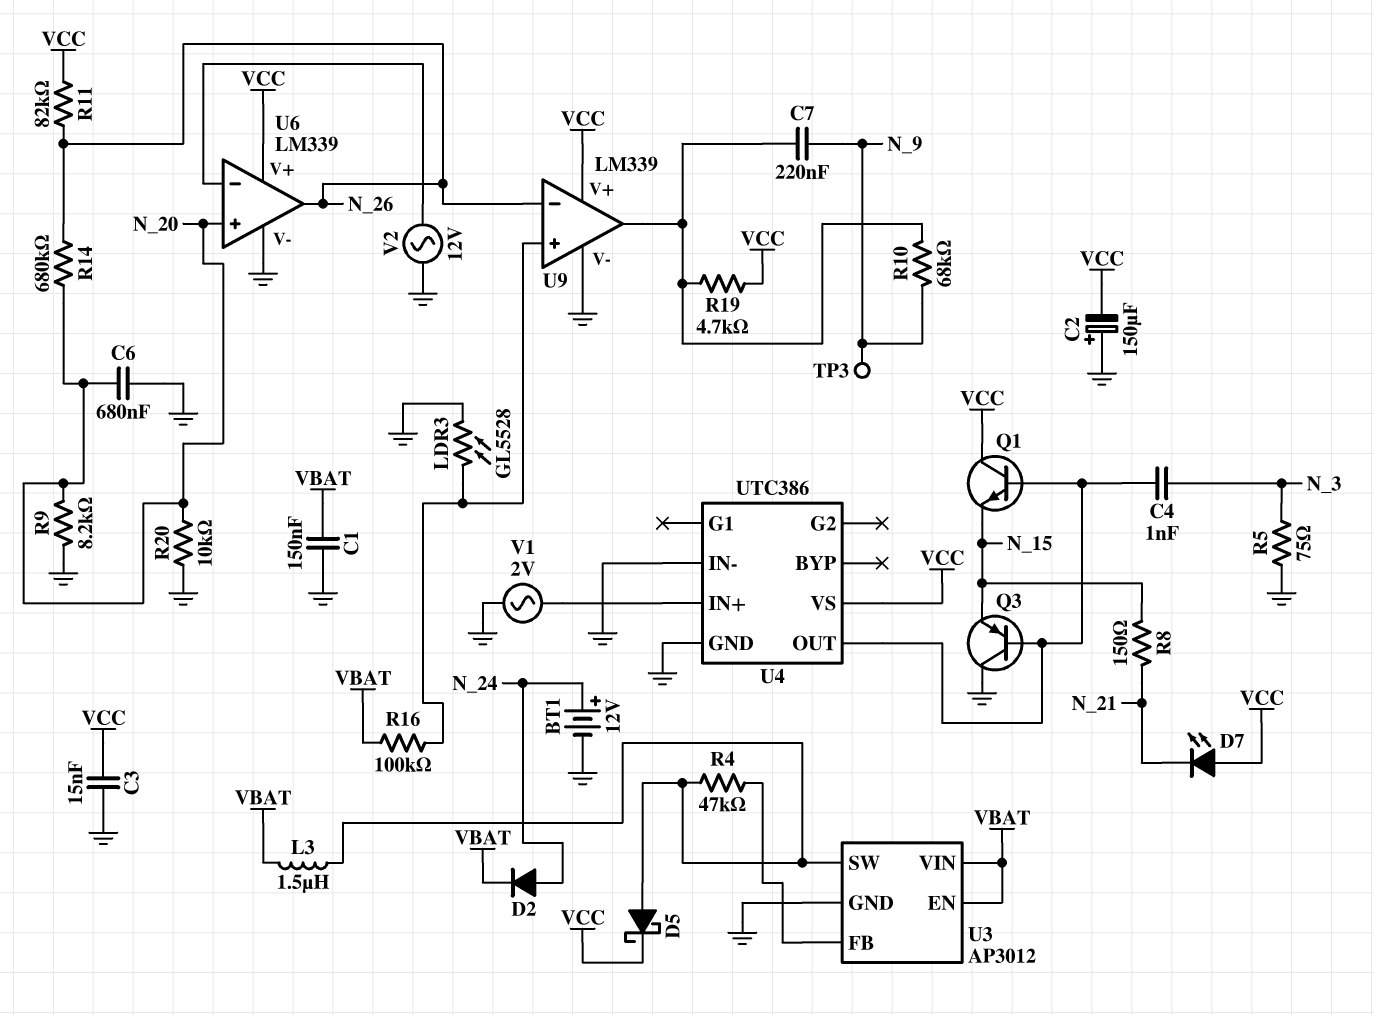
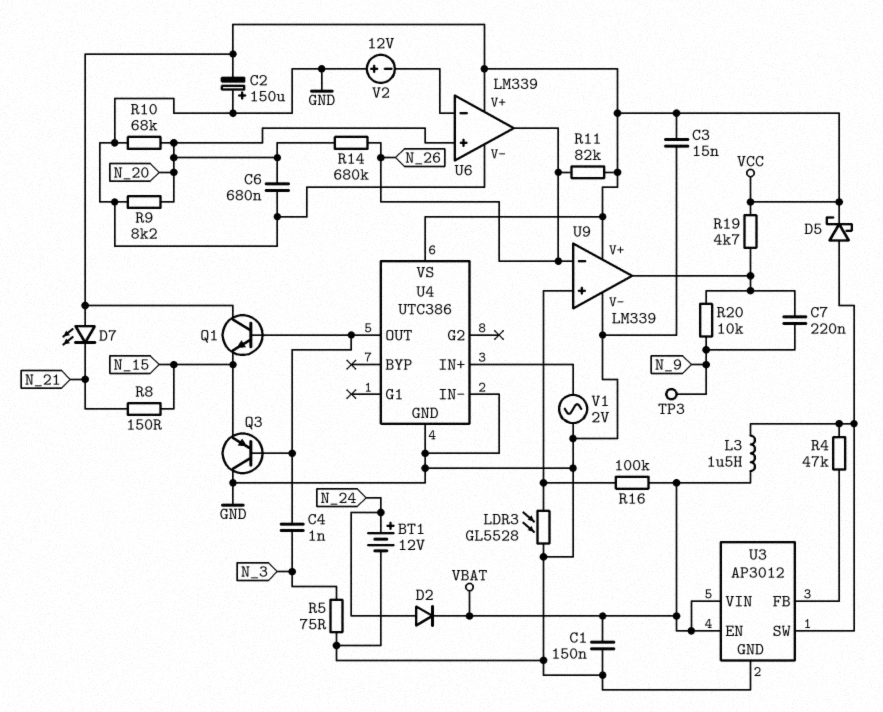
R10: 68k (N_9, U9/out) -> 68k (GND, N_20)
R20: 10k (GND, N_20) -> 10k (N_9, U9/out)
V2: AC 12V (GND, U6/in-) -> 12V (plus GND, minus U6/in-)

